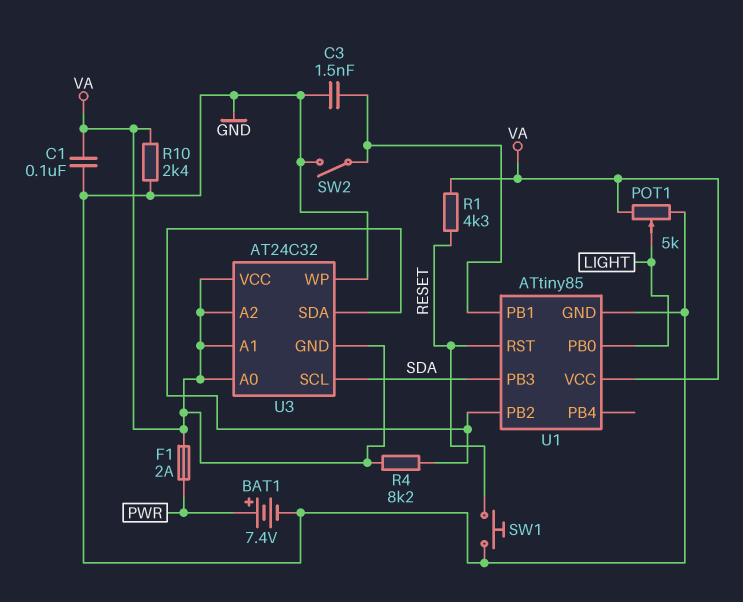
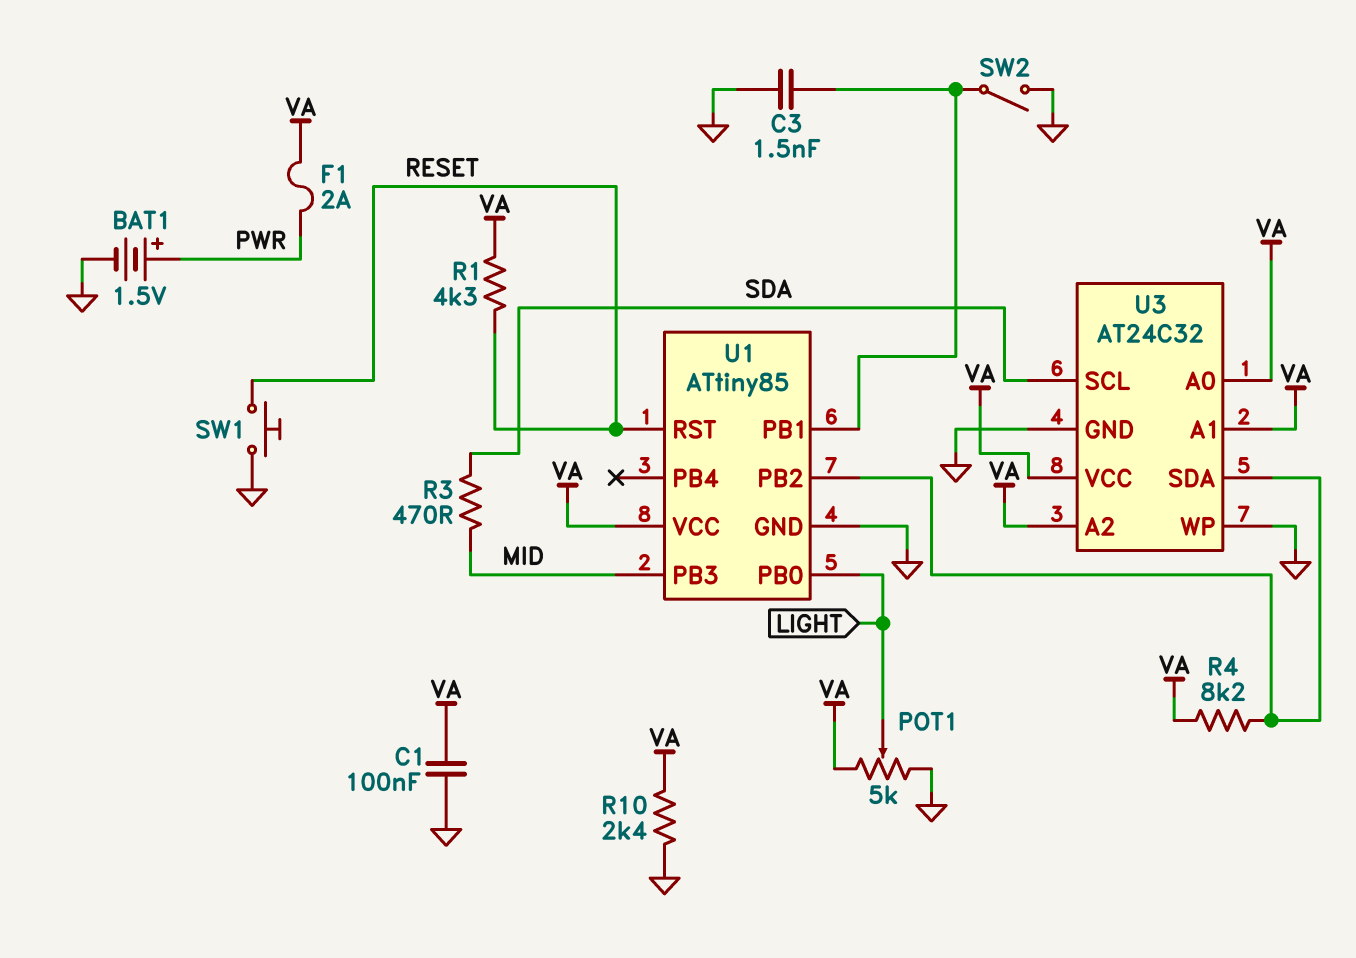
BAT1: 7.4V (plus PWR, minus GND) -> 1.5V (plus PWR, minus GND)
R3: none -> 470 (MID, SDA)
U1 pin PB3: SDA -> MID
U3 pin GND: VA -> GND

